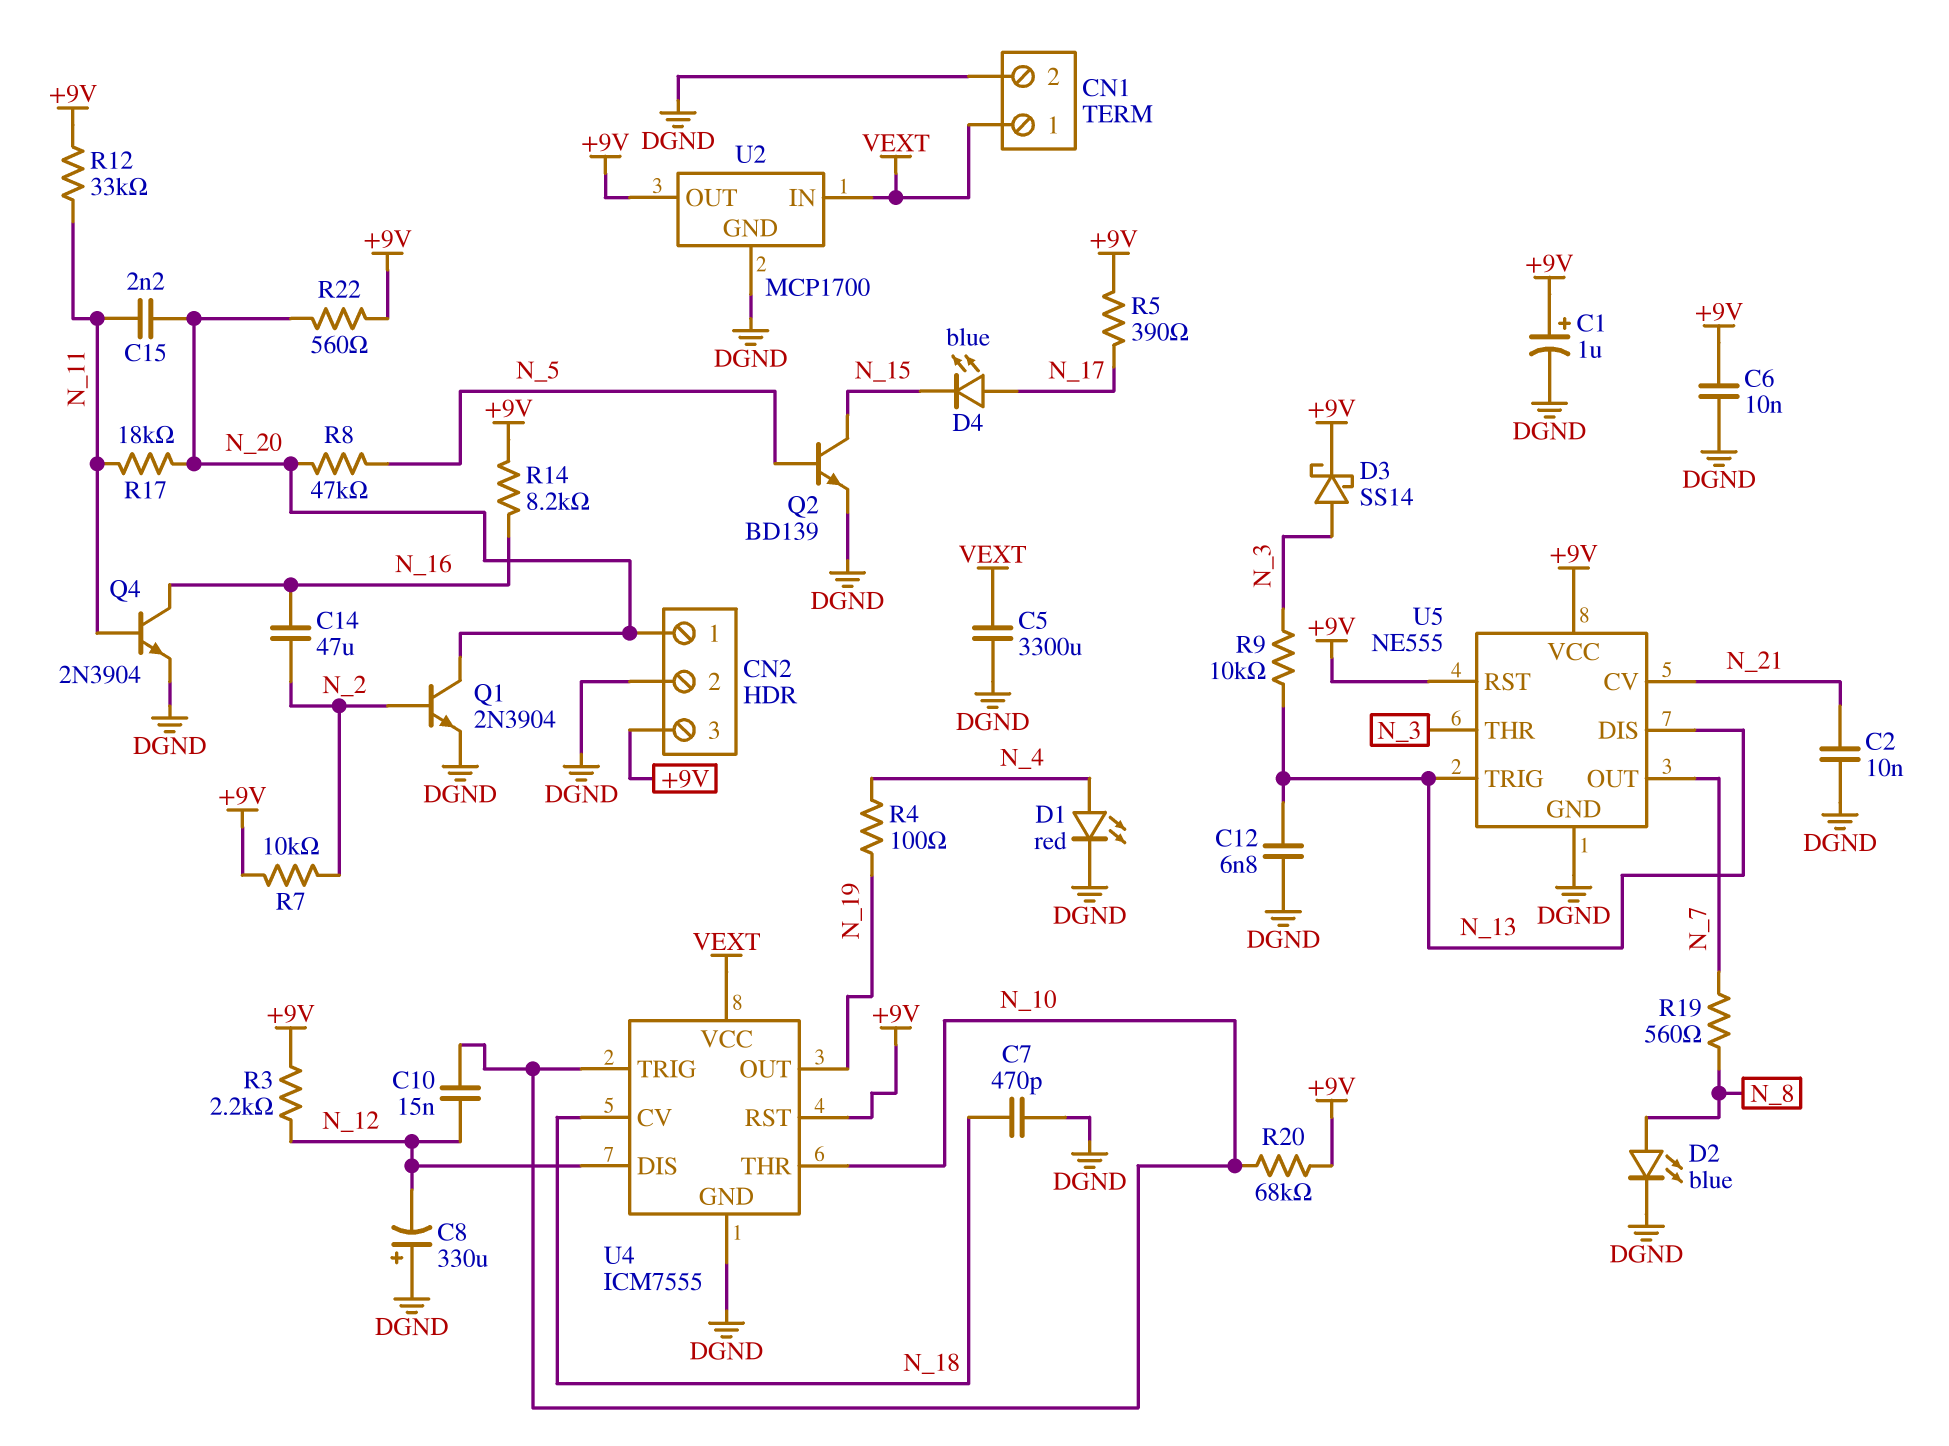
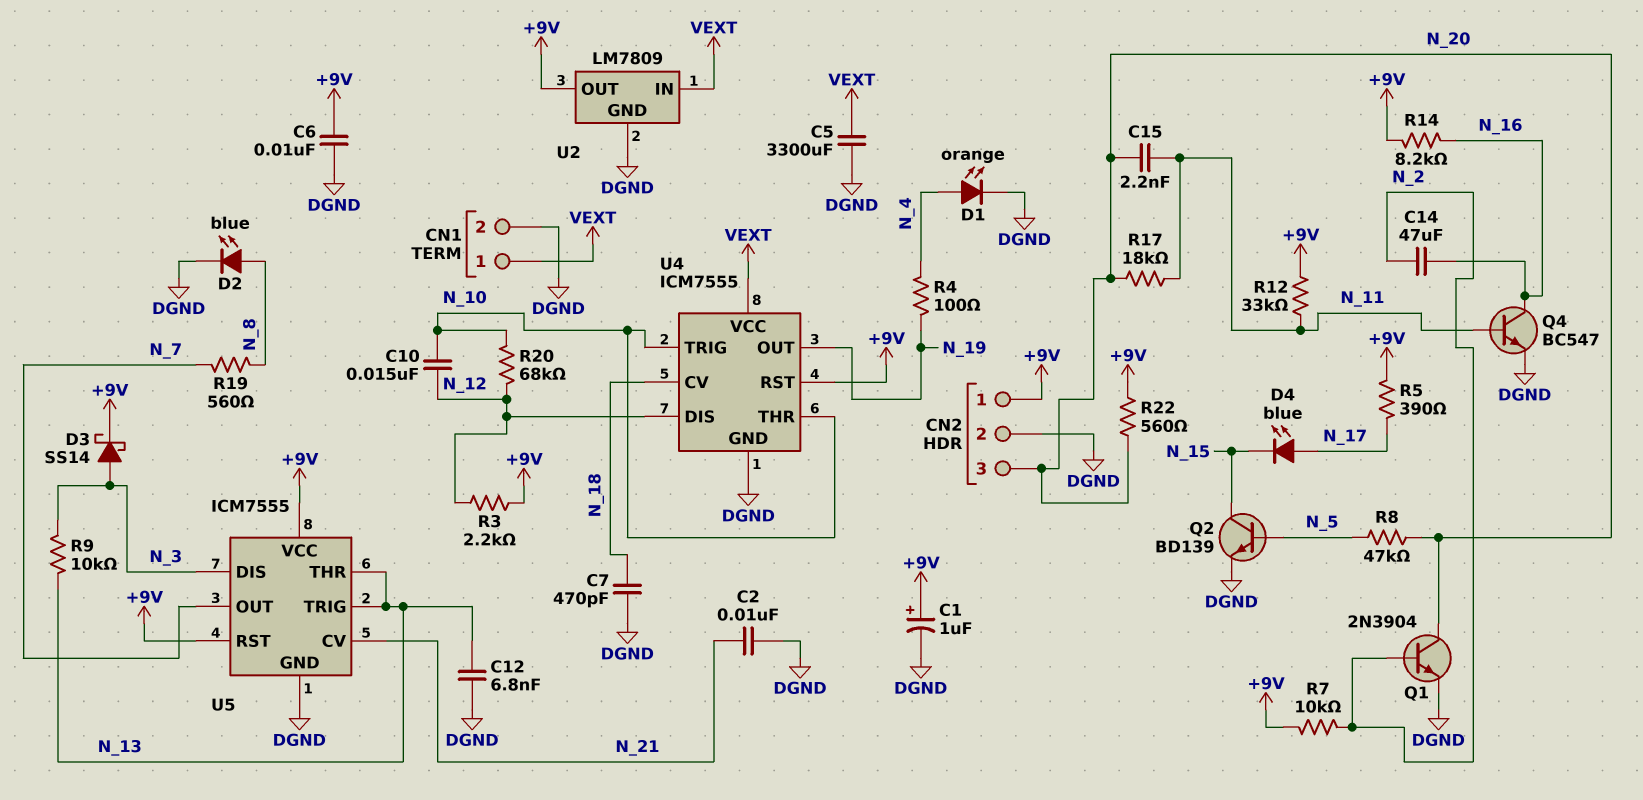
C8: 330uF (plus DGND, minus N_12) -> none
CN2 pin 1: N_20 -> +9V
CN2 pin 3: +9V -> N_20
D1: LED red (A N_4, K DGND) -> LED orange (A N_4, K DGND)
Q4: NPN 2N3904 (B N_11, C N_16, E DGND) -> NPN BC547 (B N_11, C N_16, E DGND)
R20: 68k (+9V, N_10) -> 68k (N_10, N_12)
U2: MCP1700 -> LM7809
U5: NE555 -> ICM7555
U5 pin DIS: N_13 -> N_3
U5 pin THR: N_3 -> N_13

